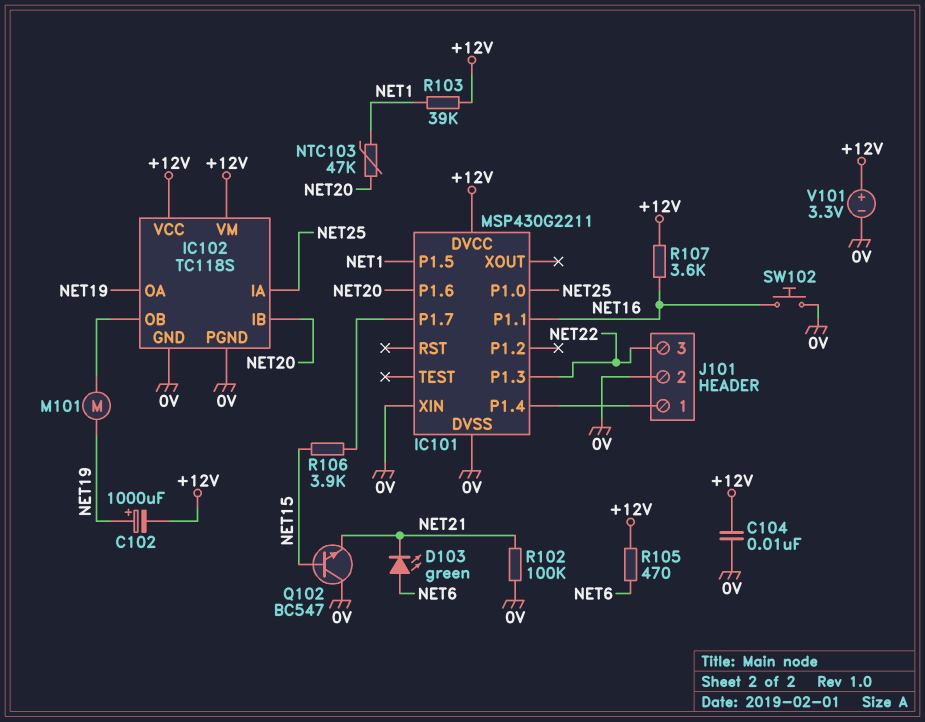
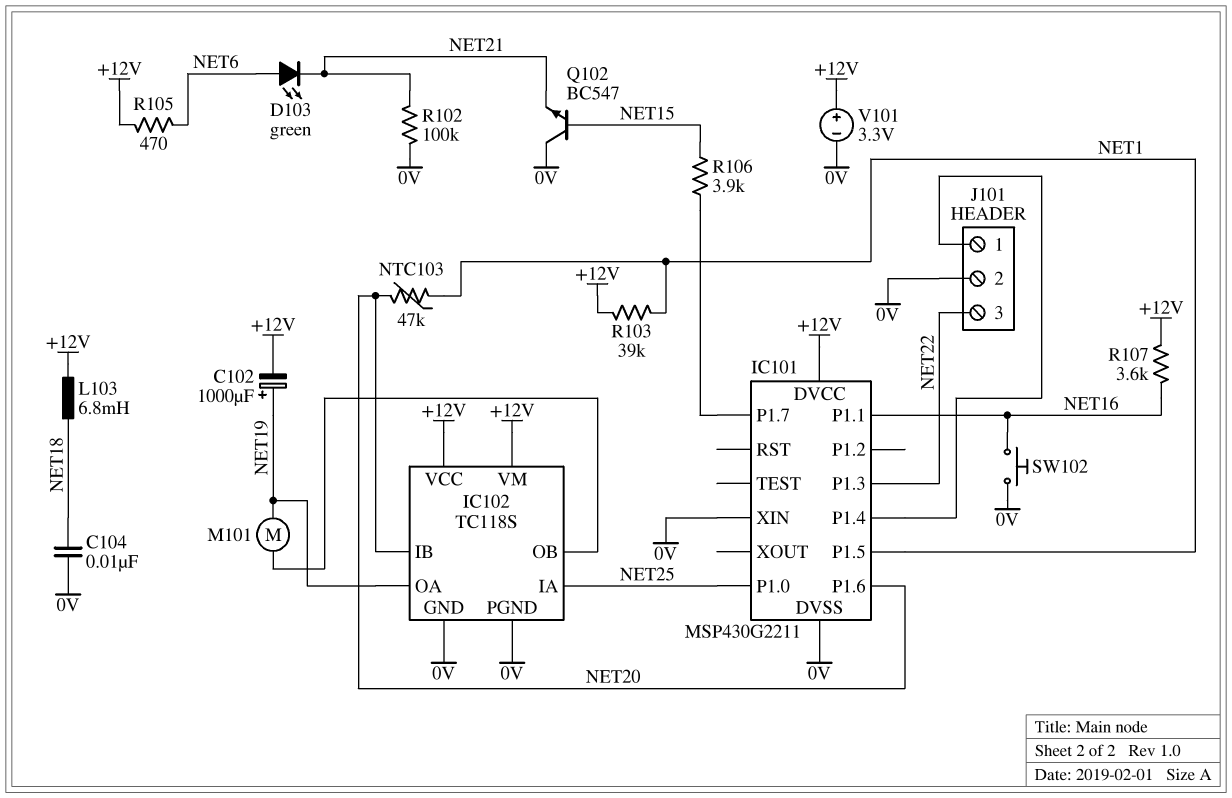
C104: 10nF (+12V, 0V) -> 10nF (0V, NET18)
L103: none -> 6.8mH (+12V, NET18)

